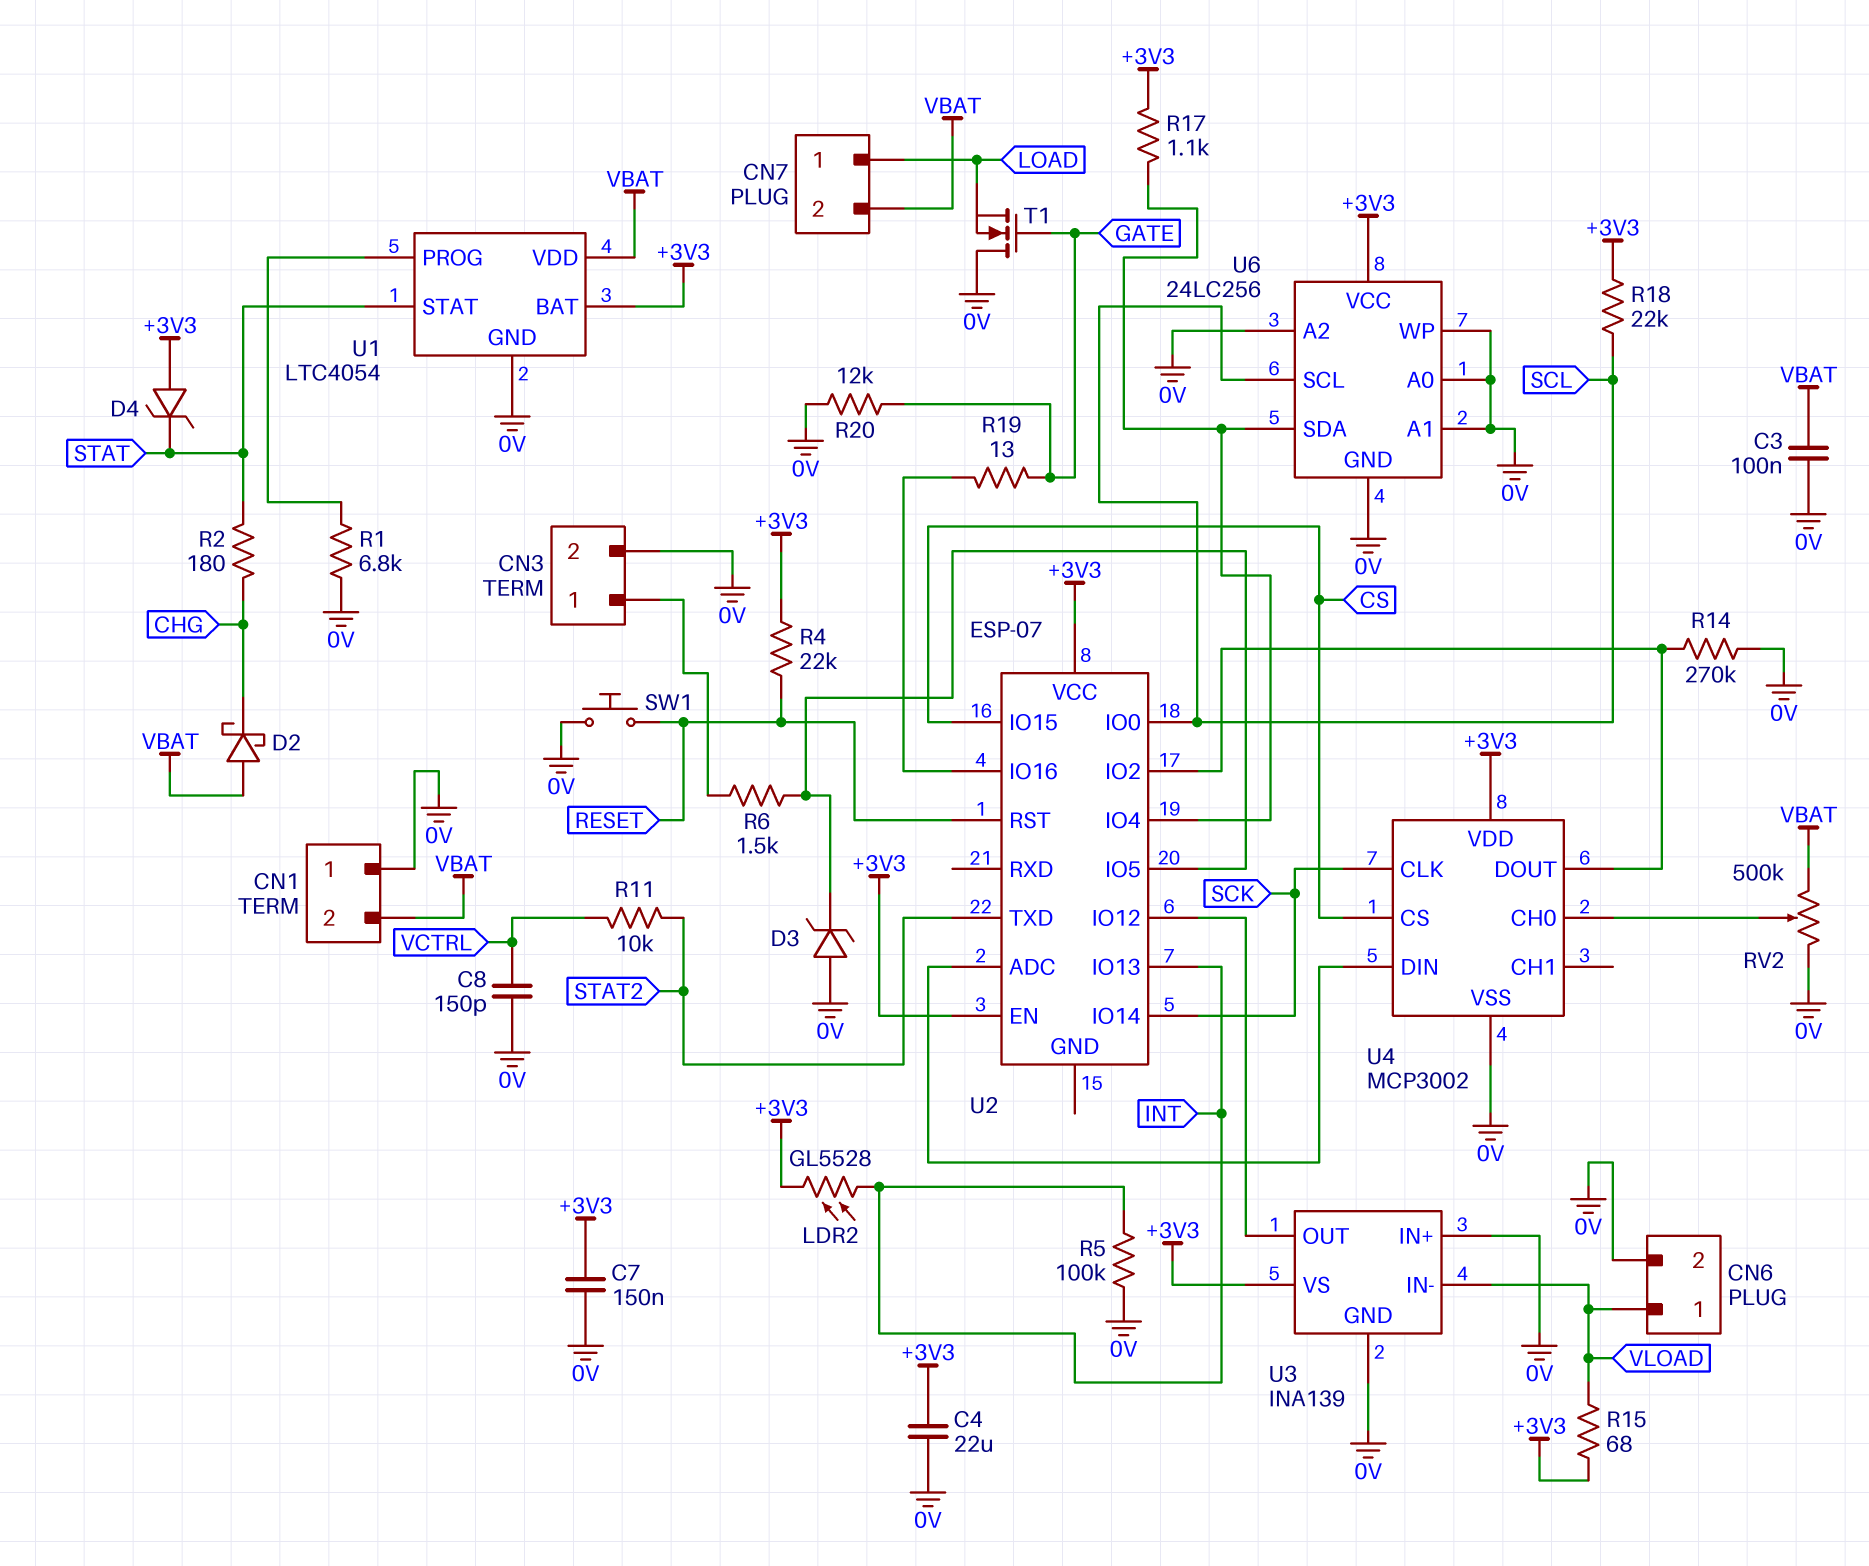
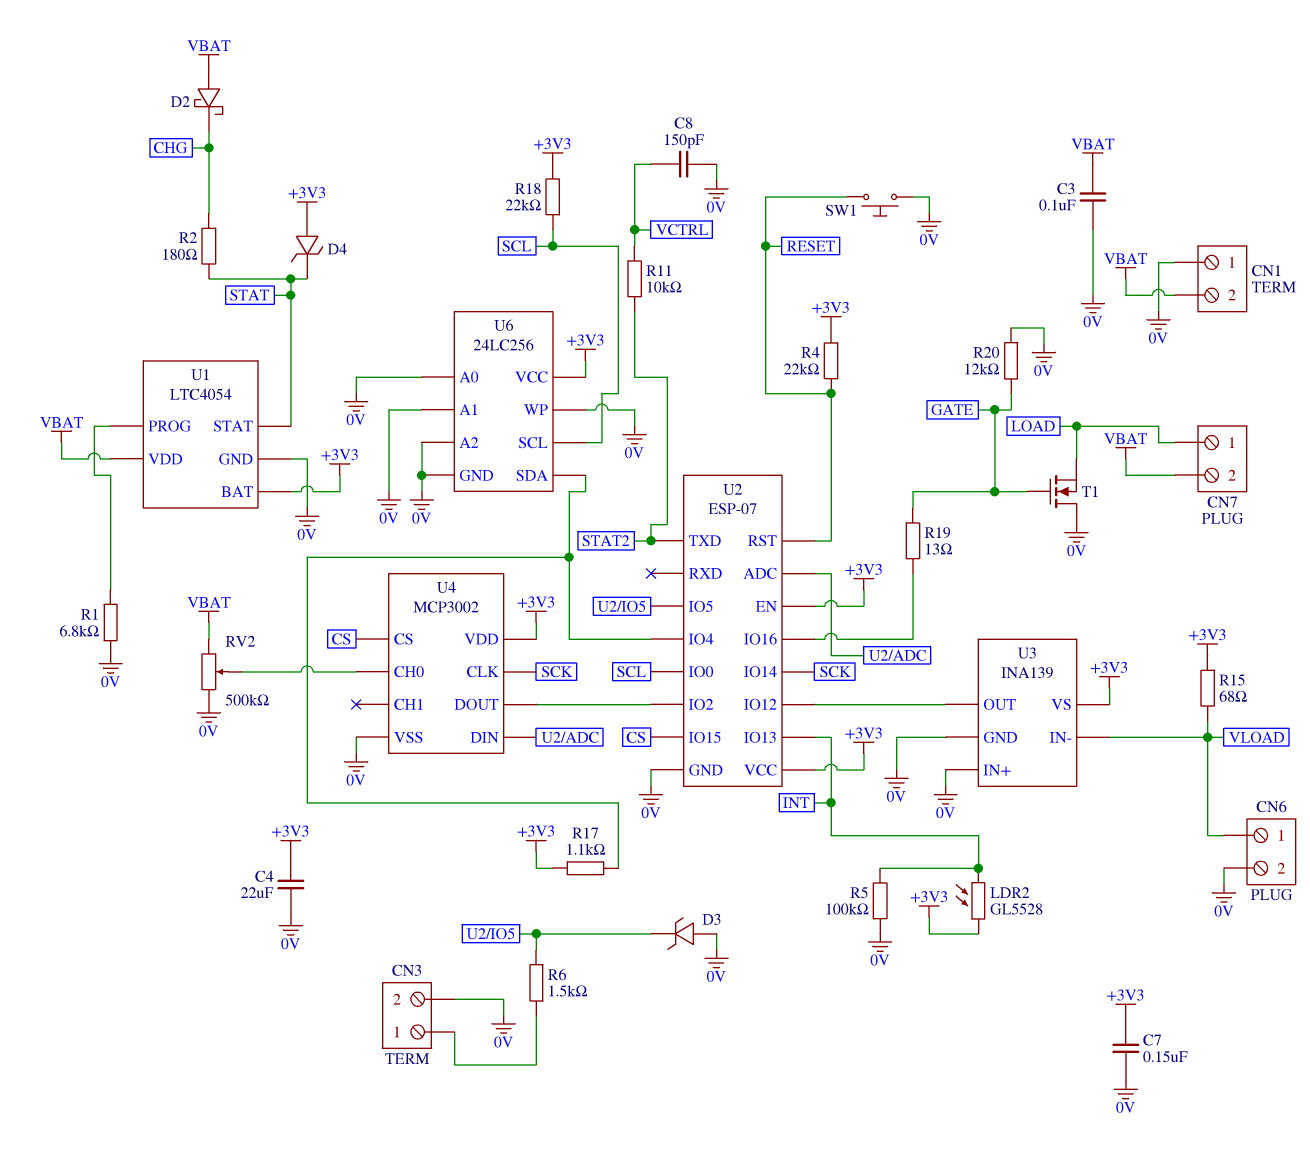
R14: 270k (0V, U2/IO2) -> none
U2 pin GND: none -> 0V

